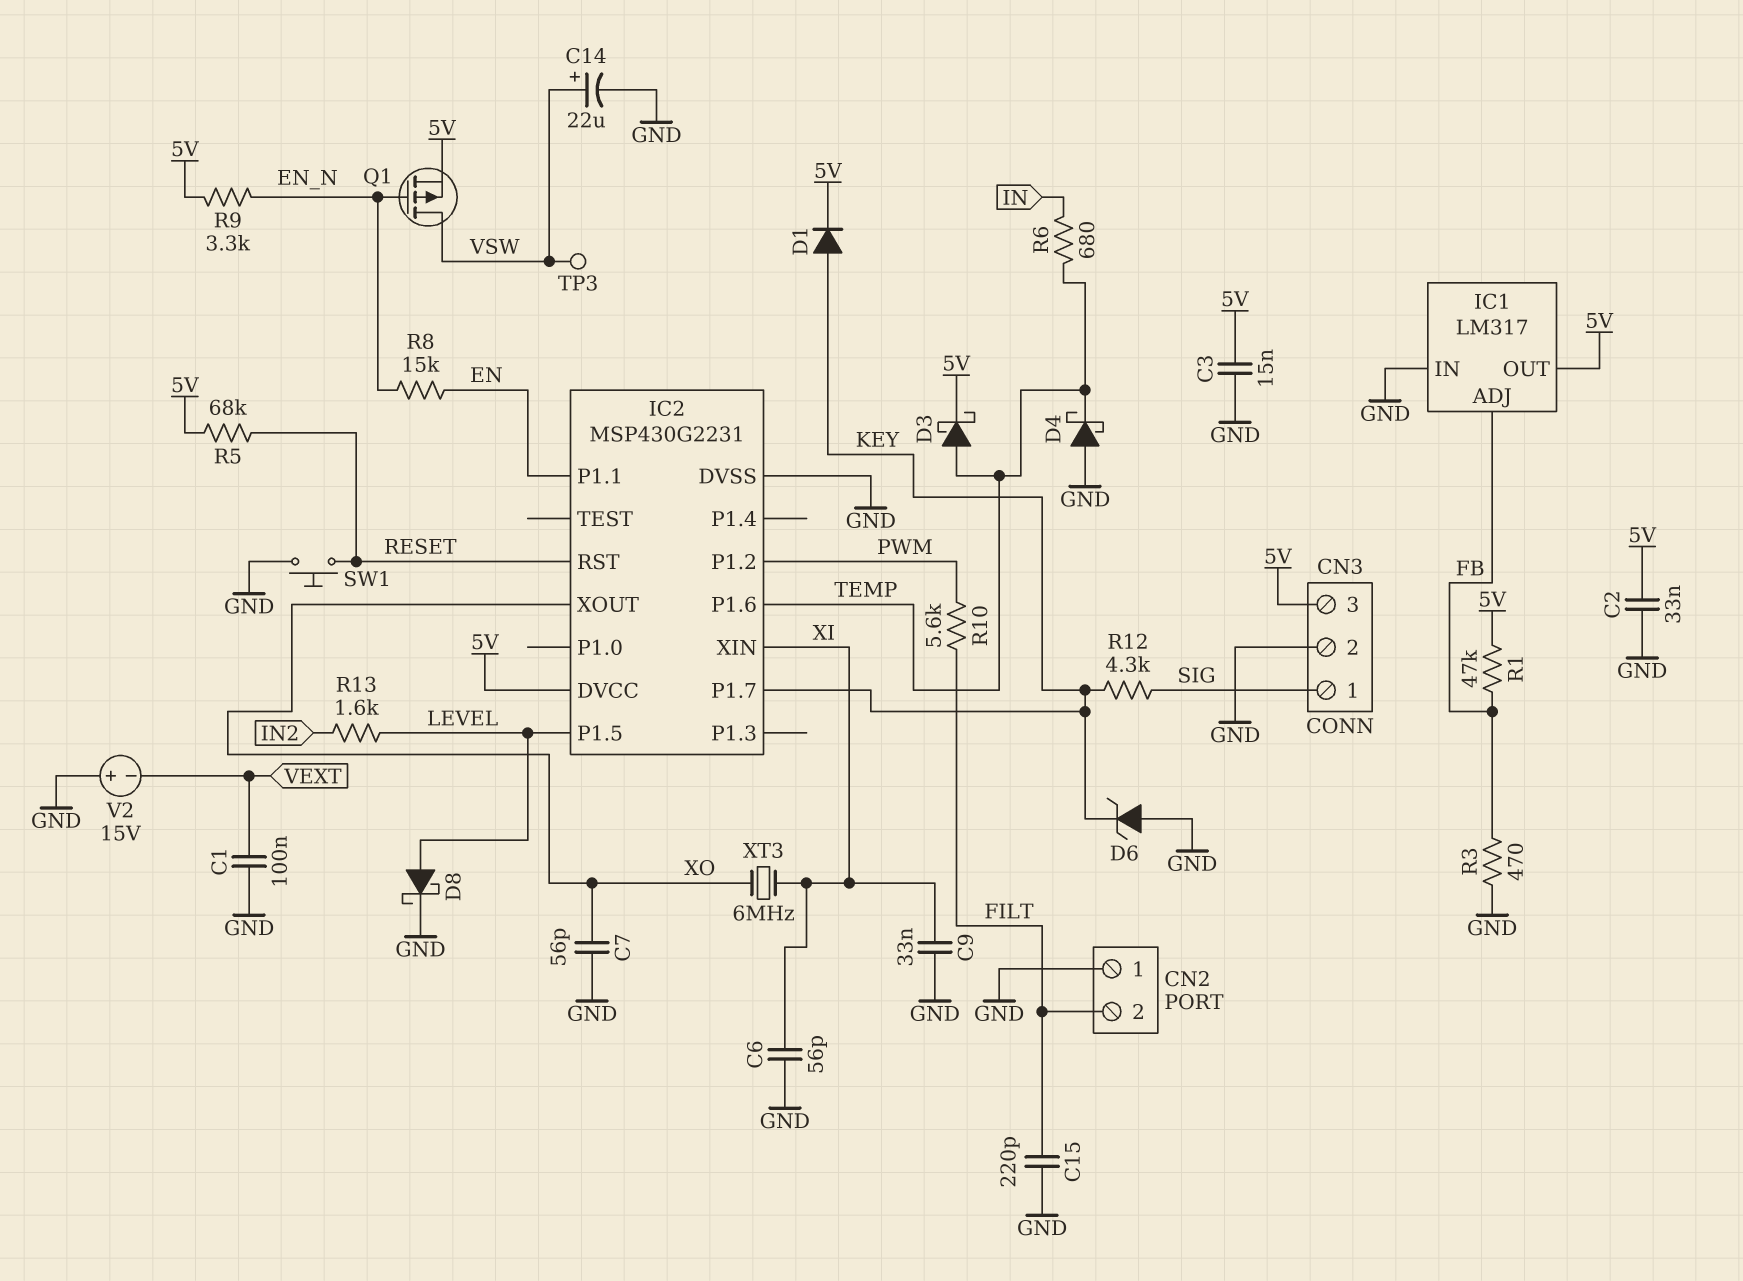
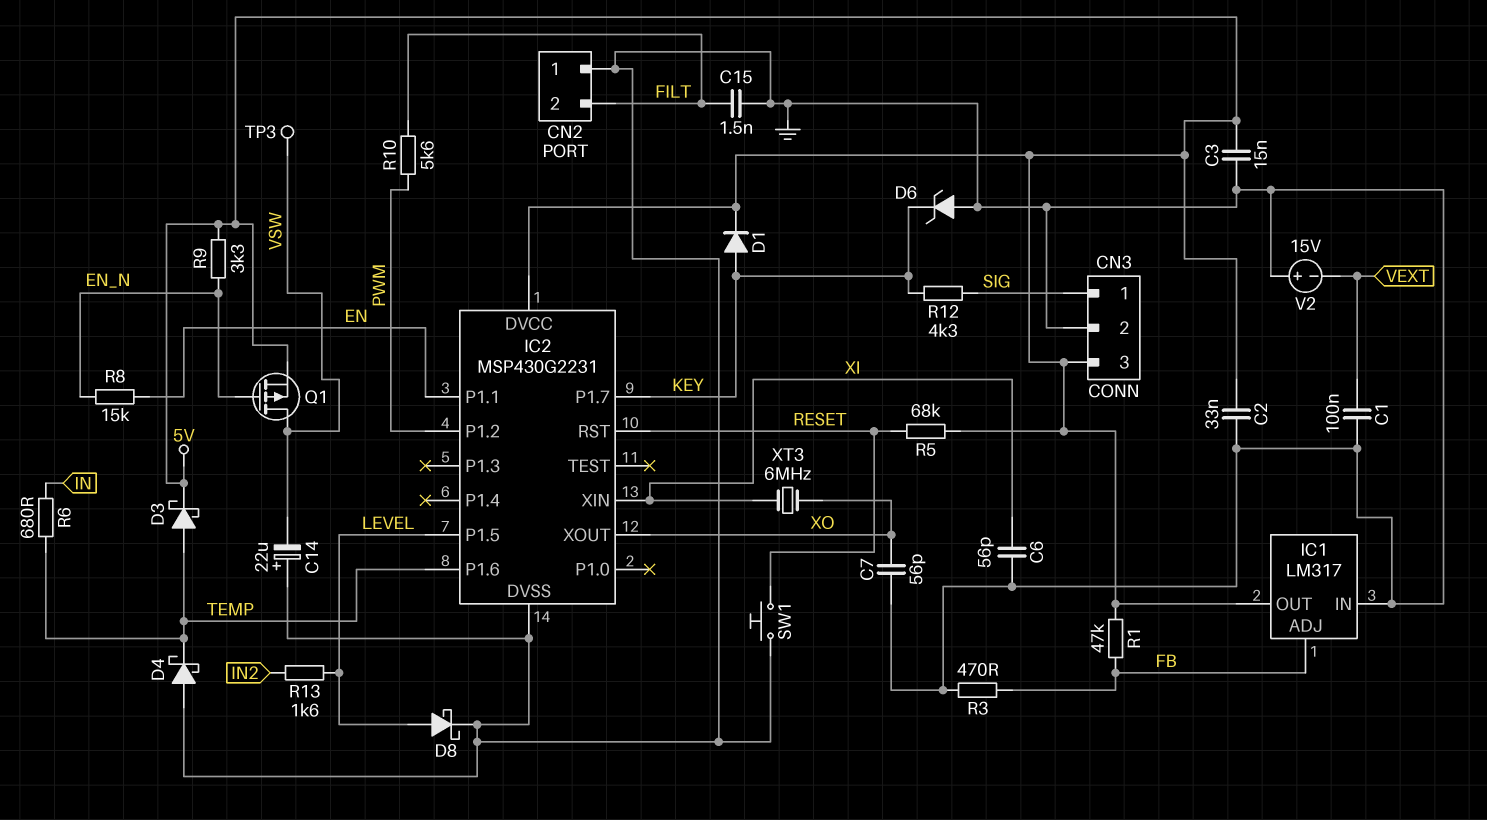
C9: 33nF (GND, XI) -> none
C14: 22uF (plus VSW, minus GND) -> 22uF (plus GND, minus VSW)
C15: 220pF (FILT, GND) -> 1.5nF (FILT, GND)

